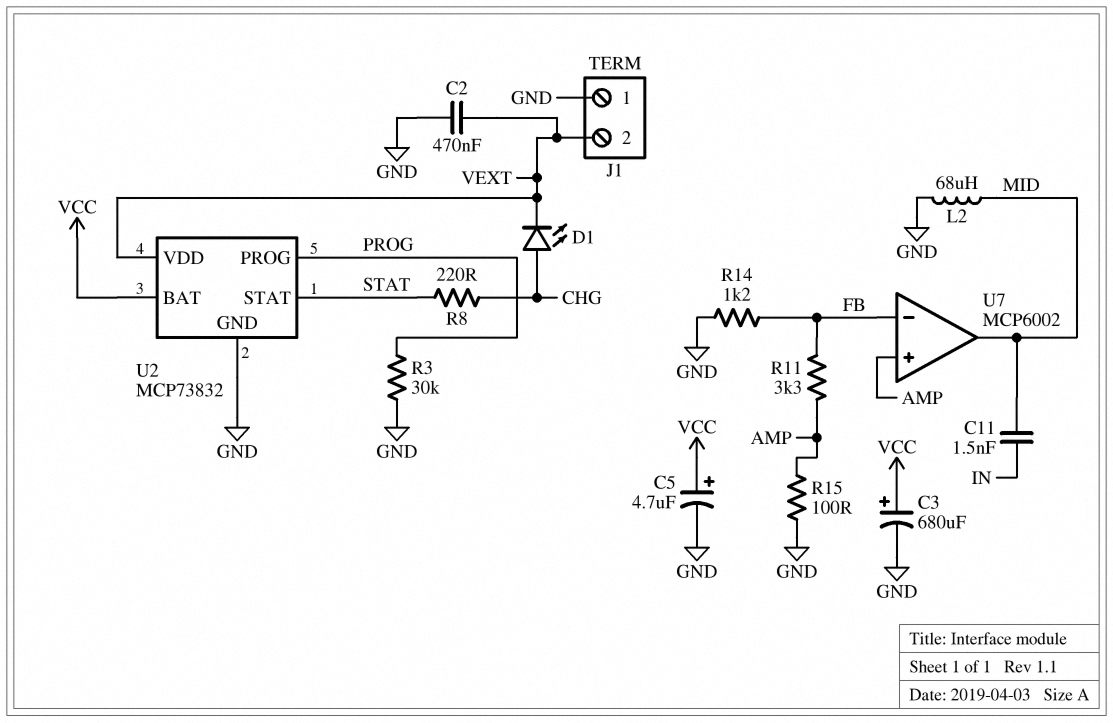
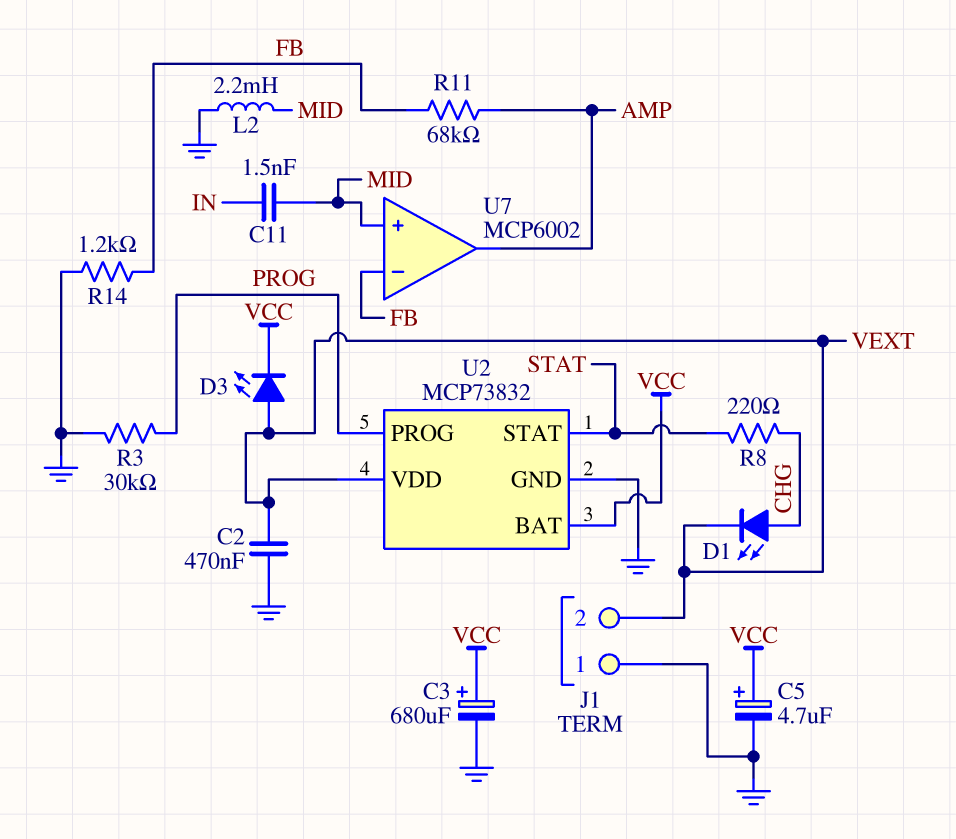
D3: none -> LED (A VEXT, K VCC)
L2: 68uH (GND, MID) -> 2.2mH (GND, MID)
R11: 3.3k (AMP, FB) -> 68k (AMP, FB)
R15: 100 (AMP, GND) -> none
U7 pin in+: AMP -> MID
U7 pin out: MID -> AMP

